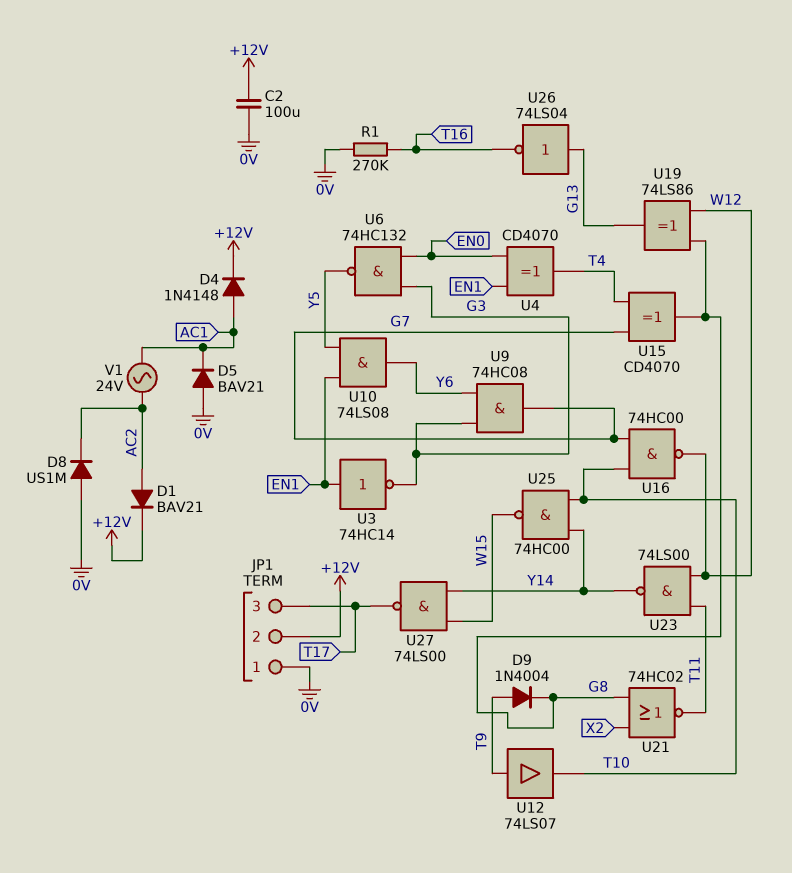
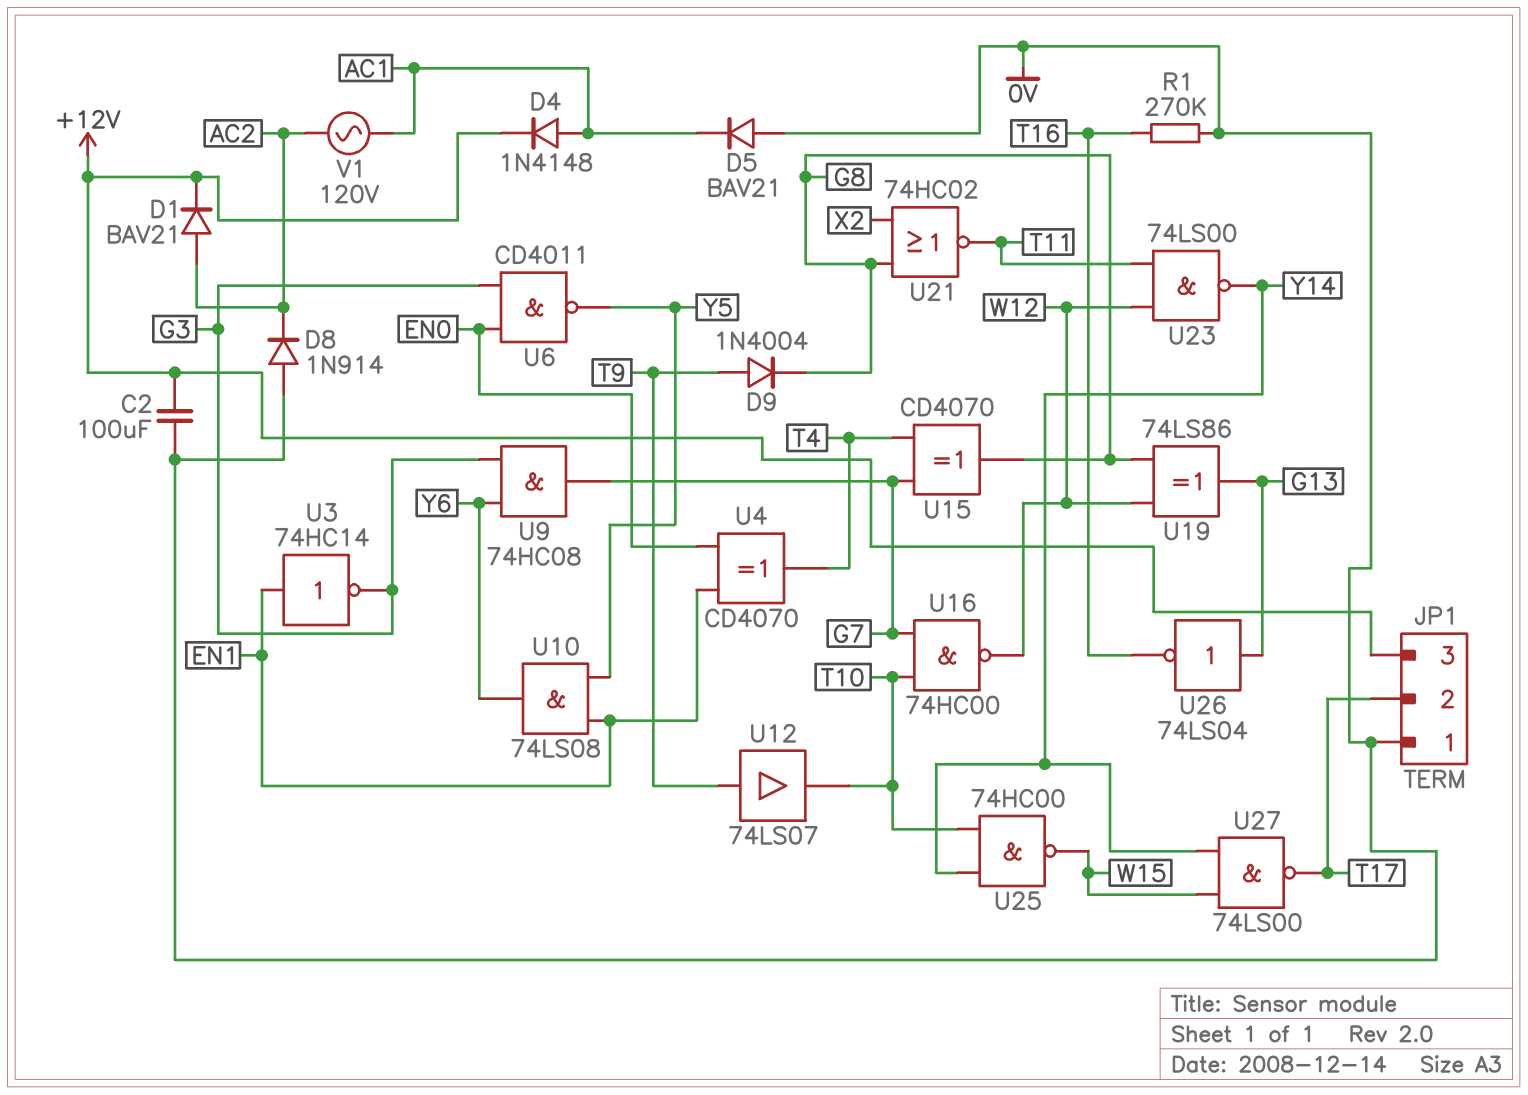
D8: diode US1M (A 0V, K AC2) -> diode 1N914 (A 0V, K AC2)
JP1 pin 2: +12V -> T17
JP1 pin 3: T17 -> +12V
U6: NAND 74HC132 (in EN0, in G3, out Y5) -> NAND CD4011 (in EN0, in G3, out Y5)
V1: AC 24V (AC1, AC2) -> AC 120V (AC1, AC2)

